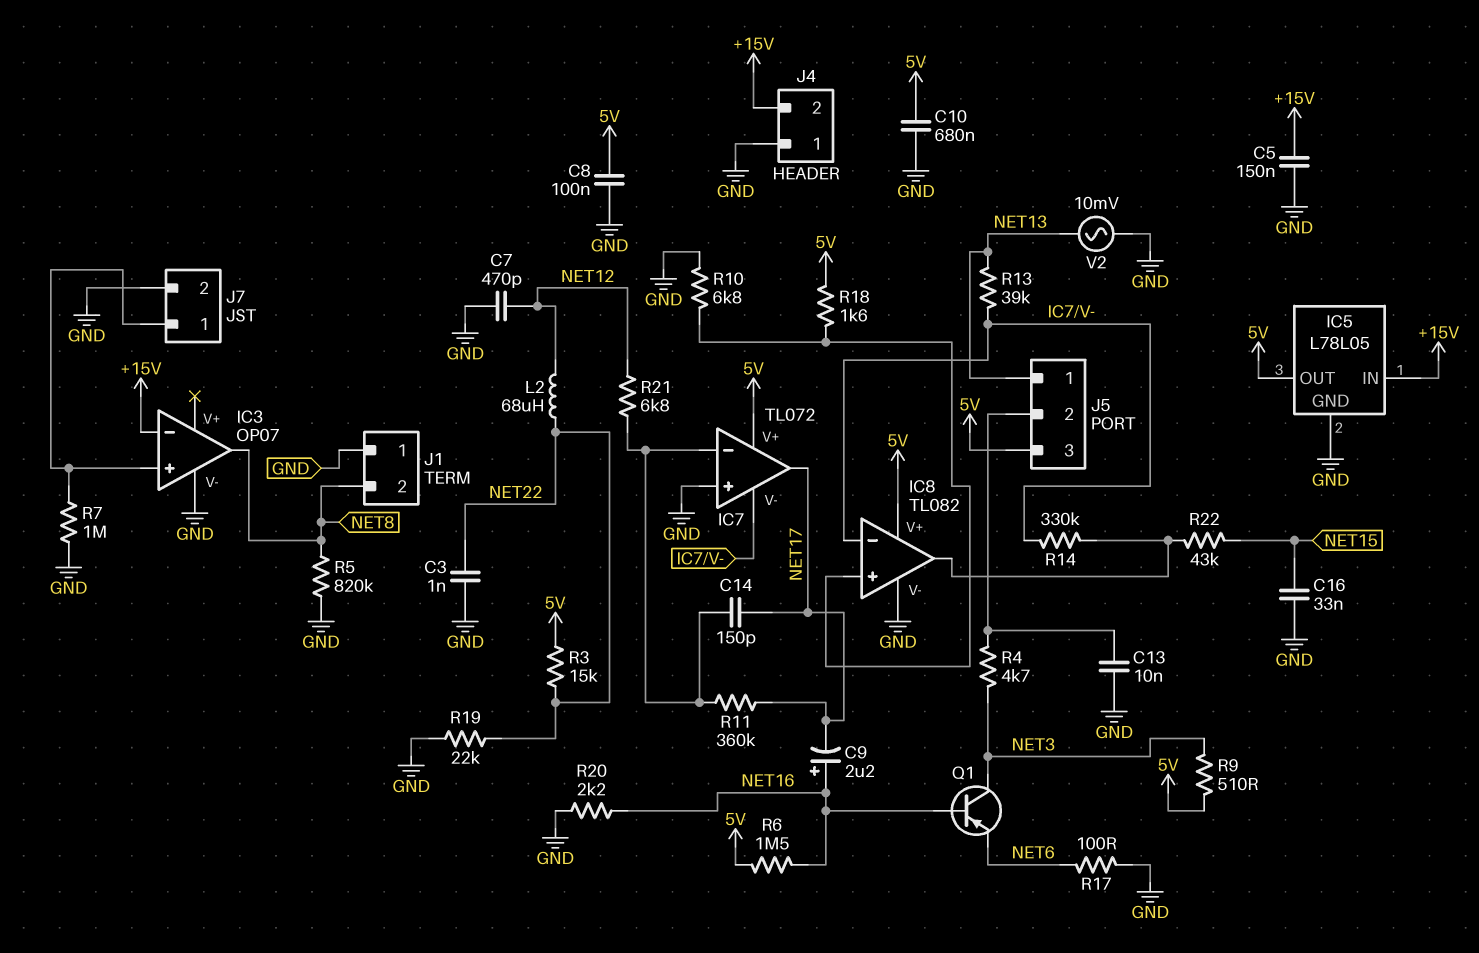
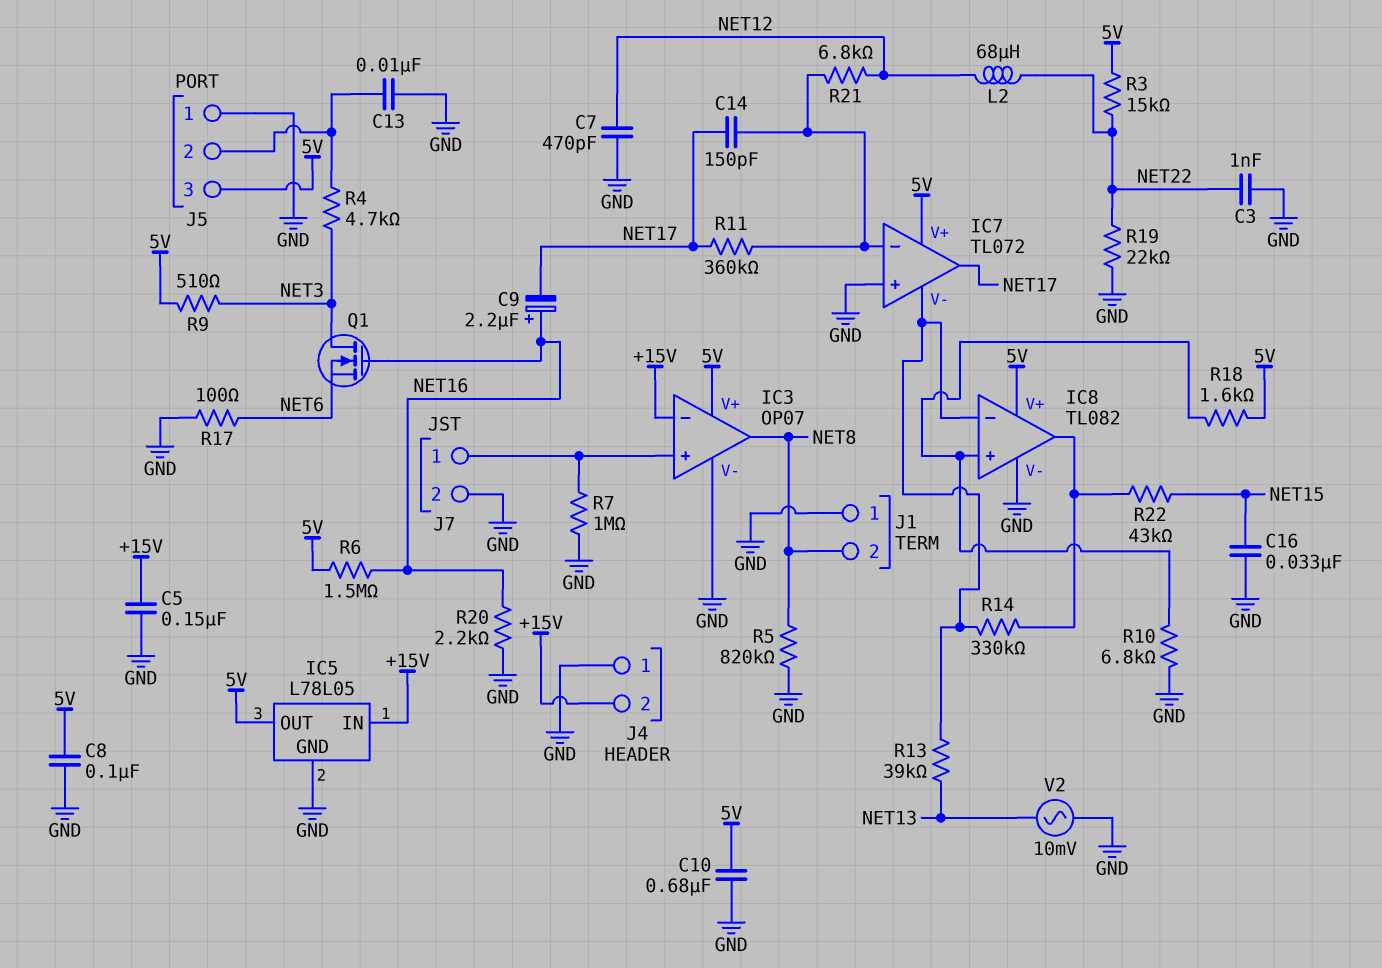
IC3 pin V+: none -> 5V
J5 pin 1: NET13 -> GND
Q1: PNP (B NET16, C NET3, E NET6) -> NMOS (G NET16, D NET3, S NET6)

